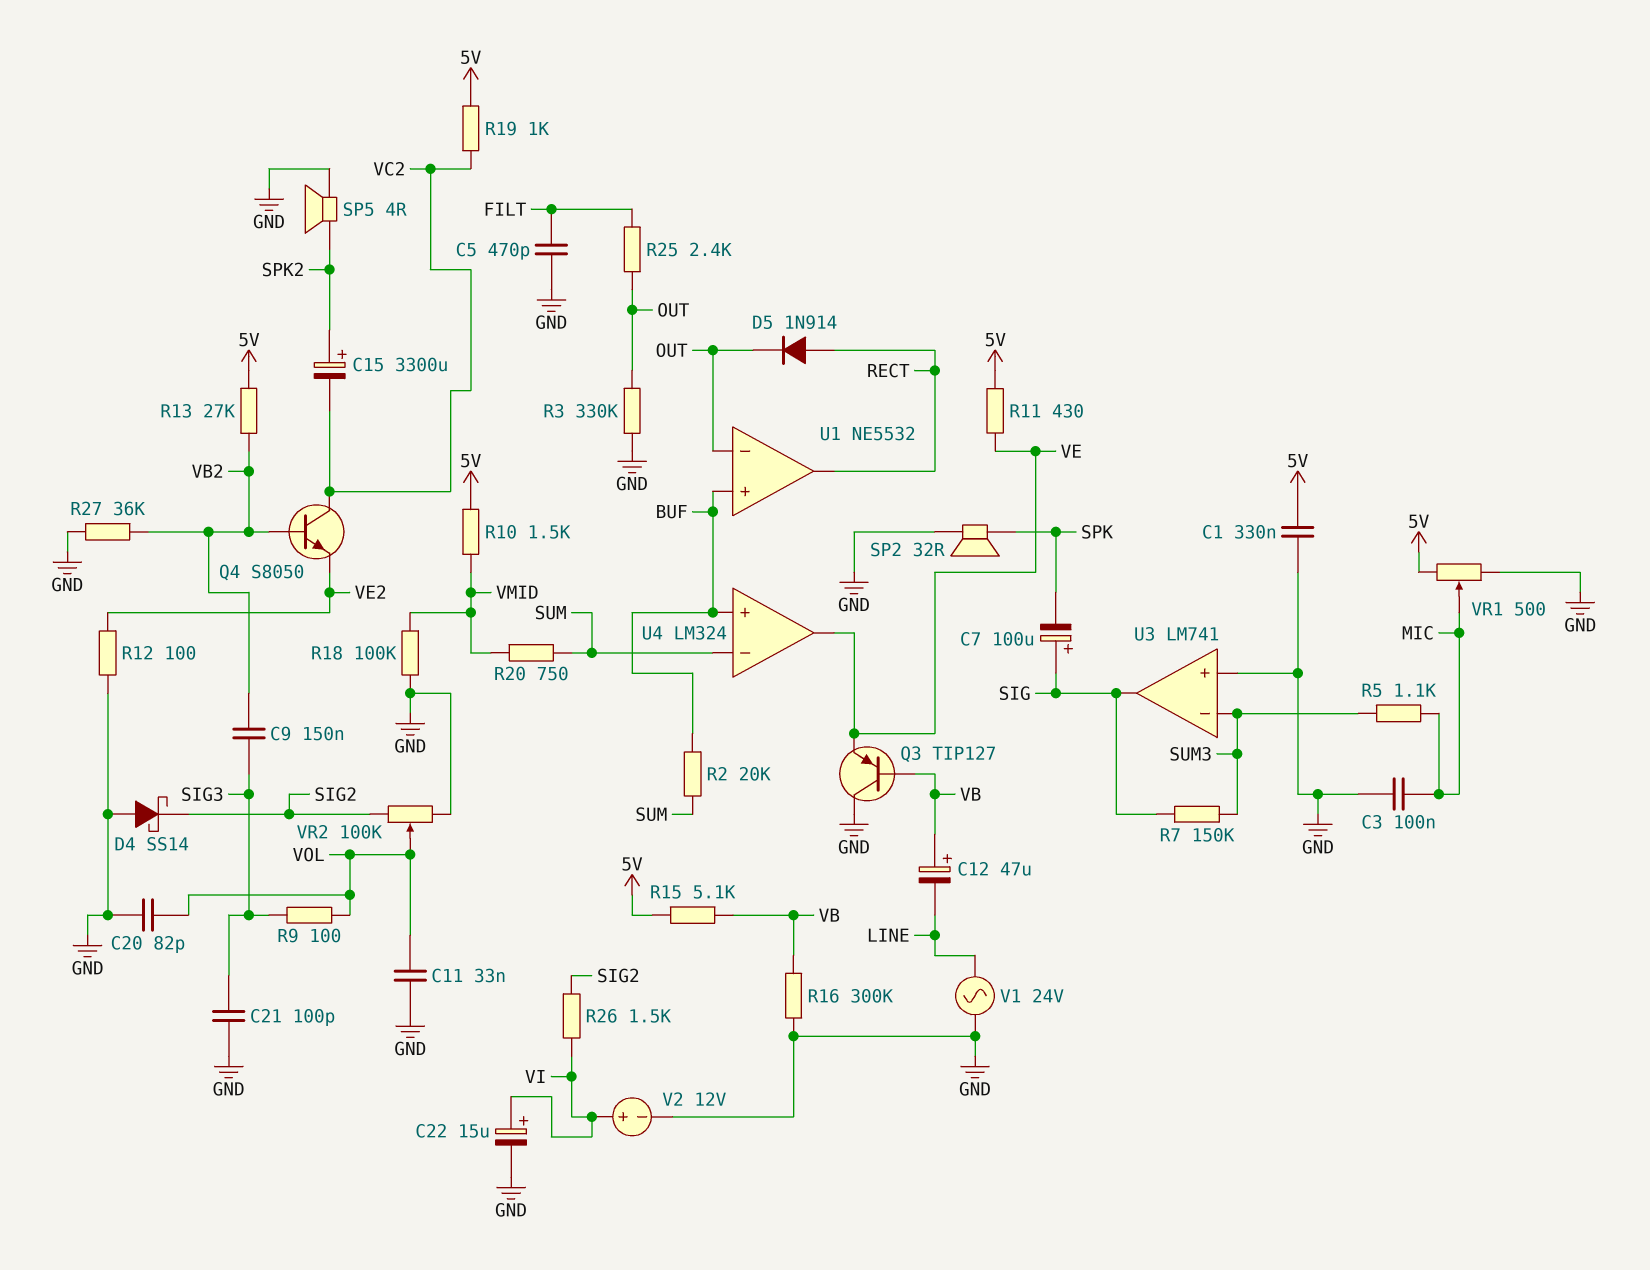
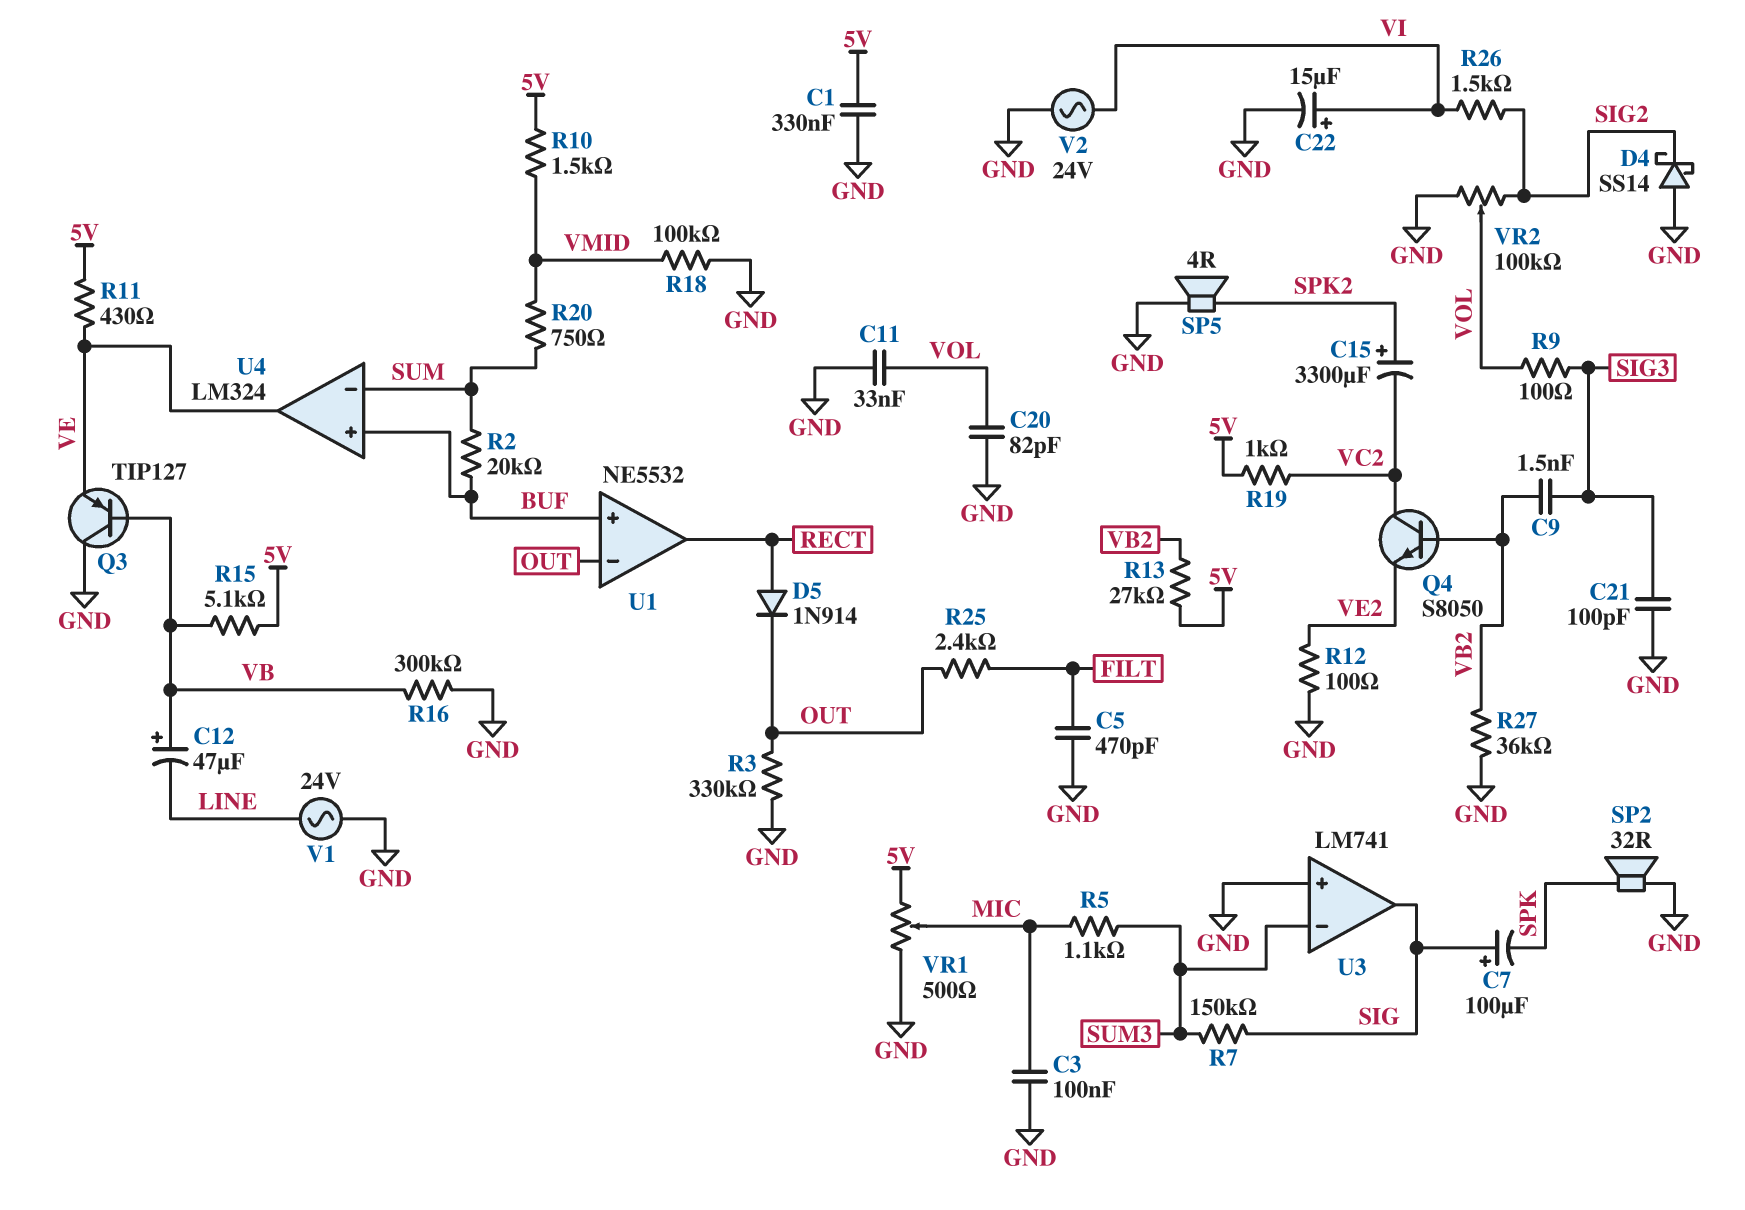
C9: 150nF (SIG3, VB2) -> 1.5nF (SIG3, VB2)
V2: 12V (plus VI, minus GND) -> AC 24V (GND, VI)

